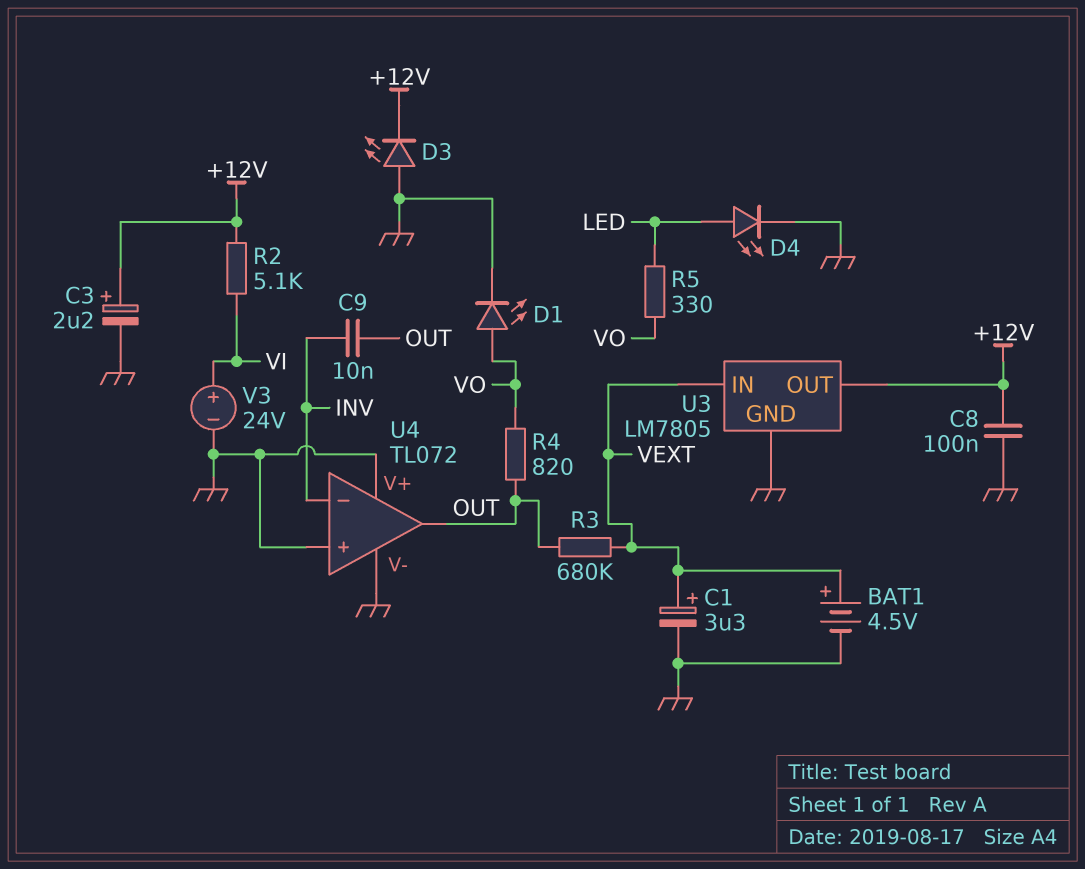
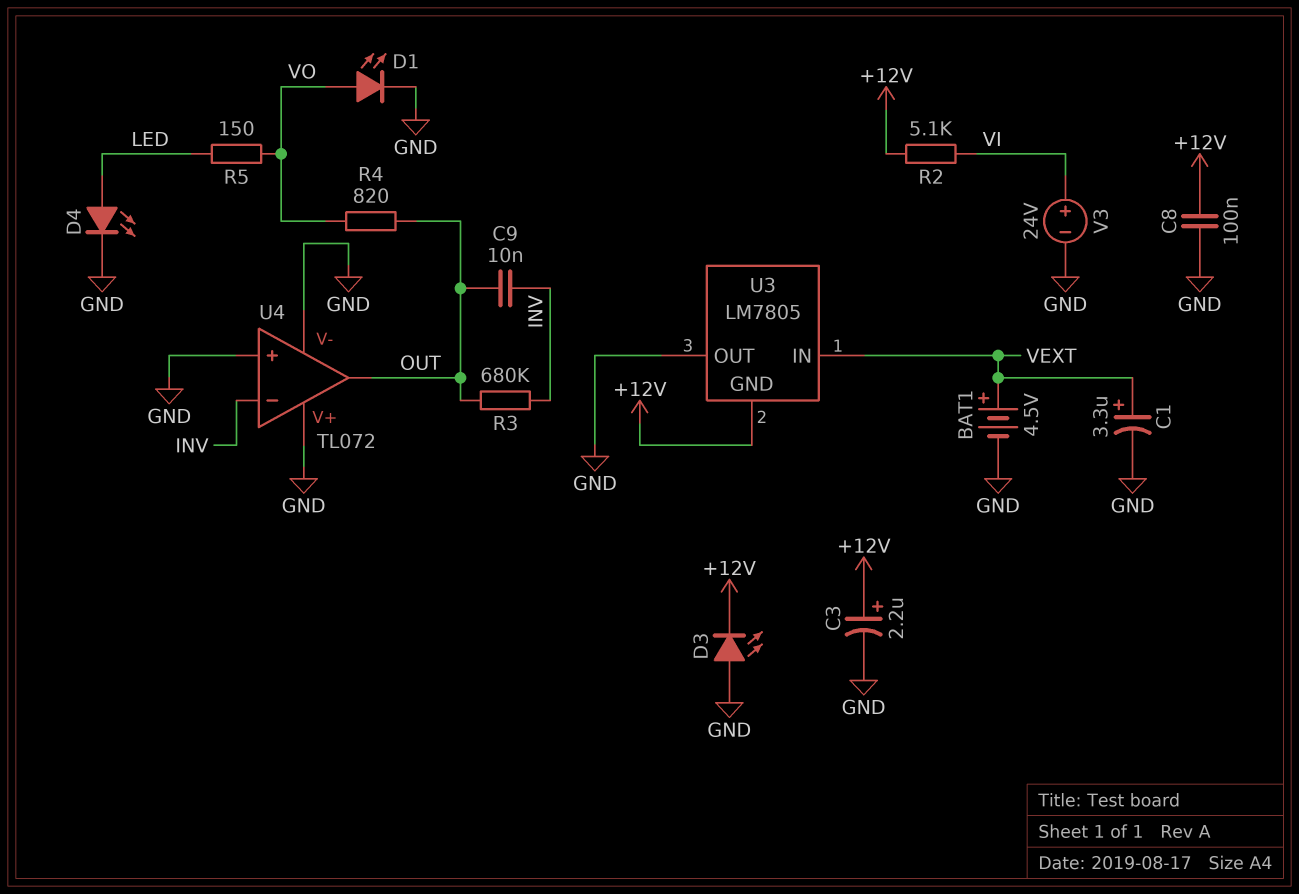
R3: 680k (OUT, VEXT) -> 680k (INV, OUT)
R5: 330 (LED, VO) -> 150 (LED, VO)
U3 pin GND: GND -> +12V
U3 pin OUT: +12V -> GND

